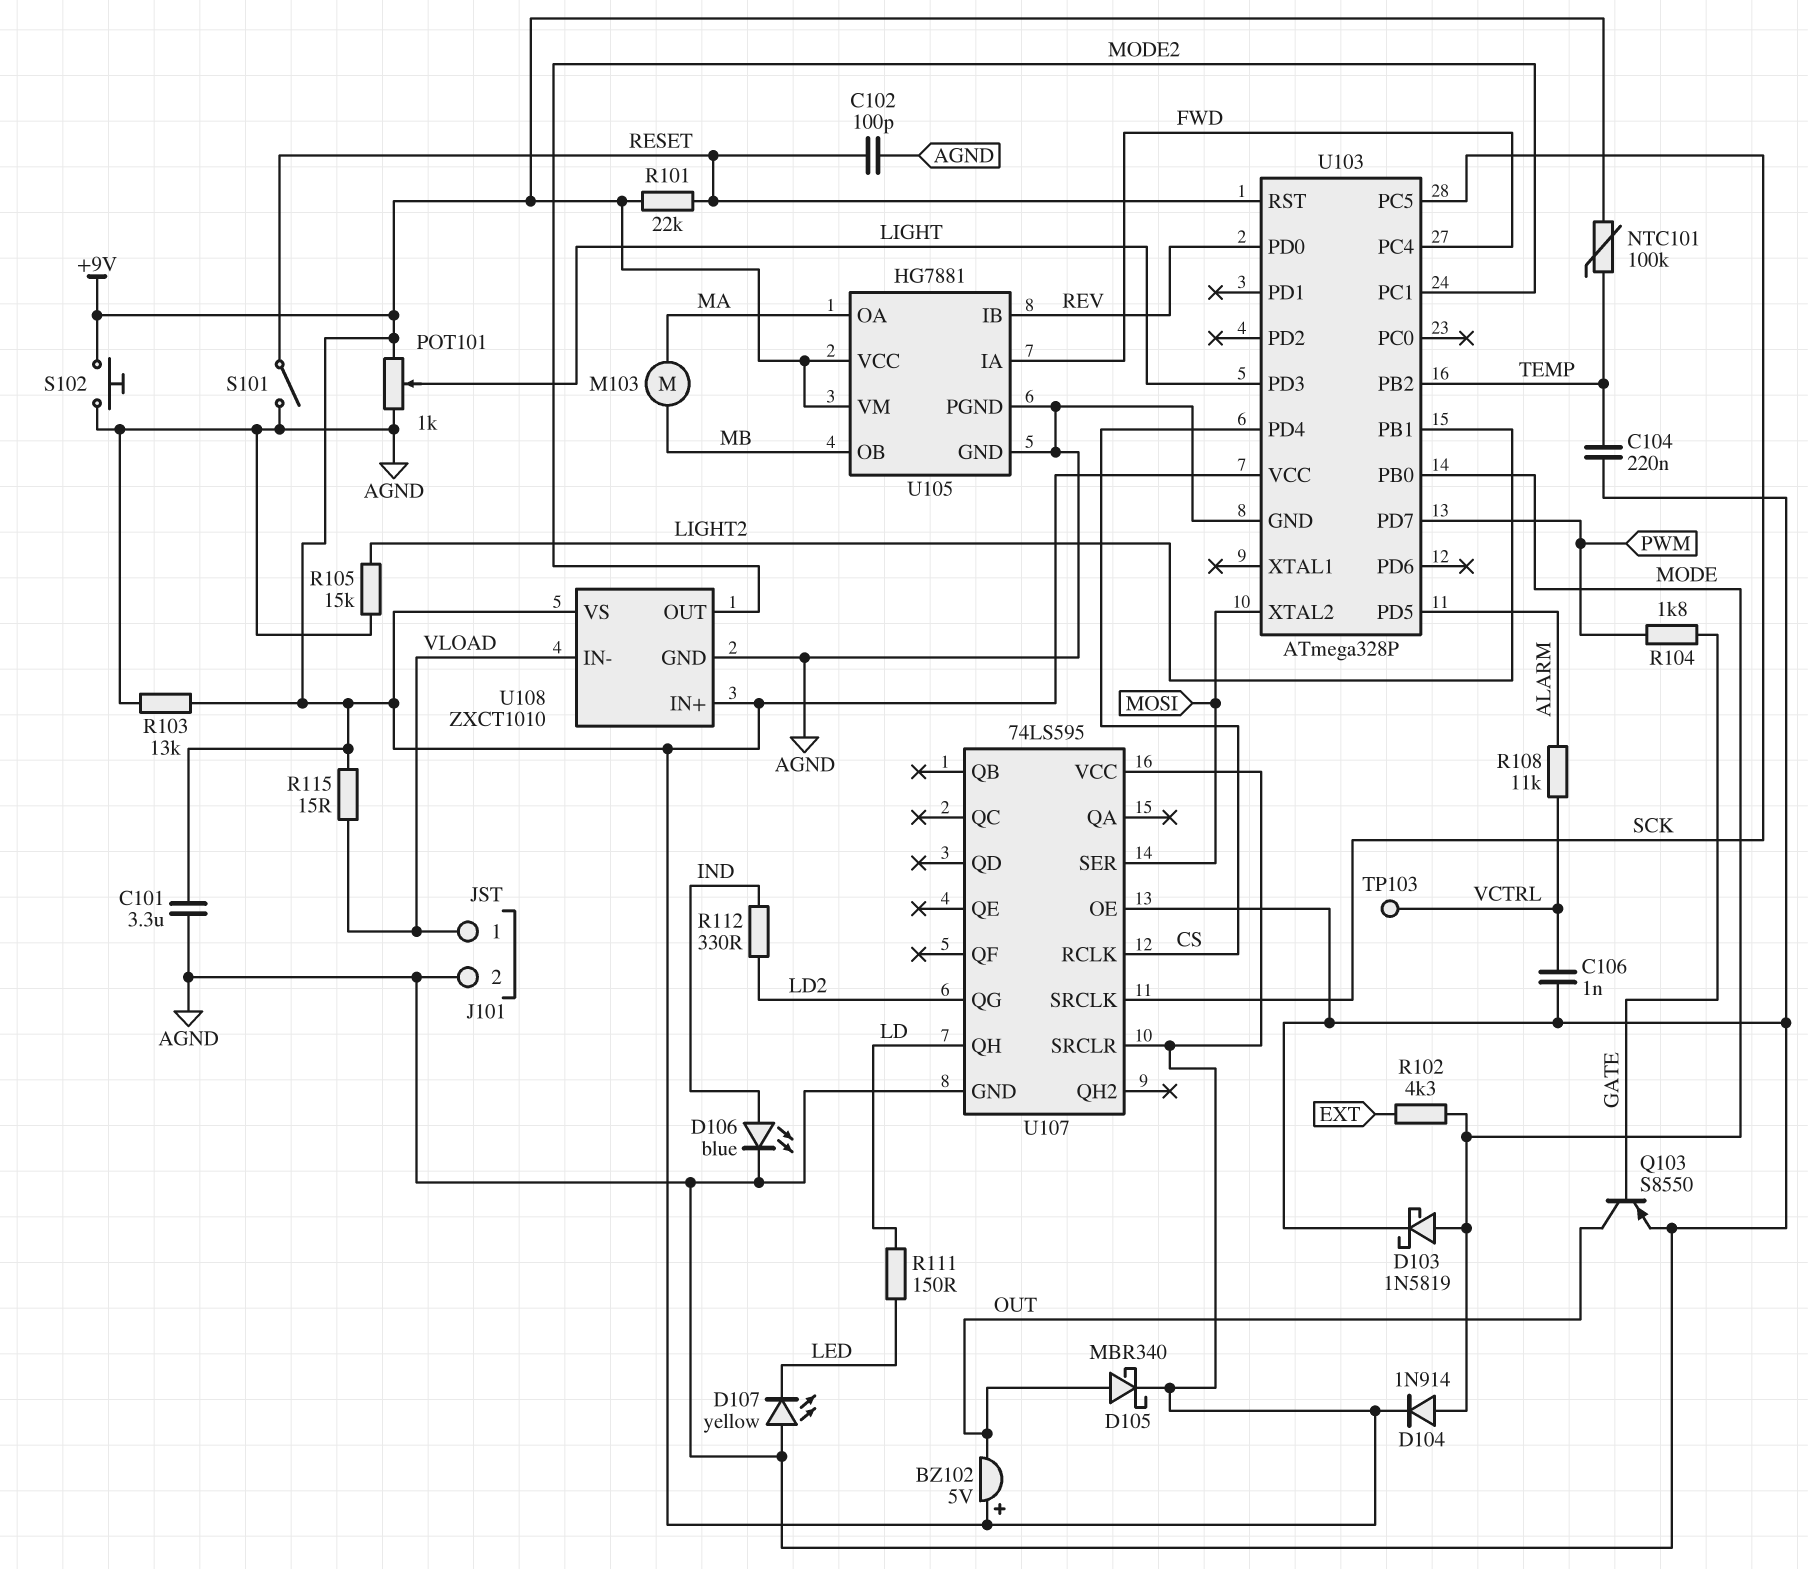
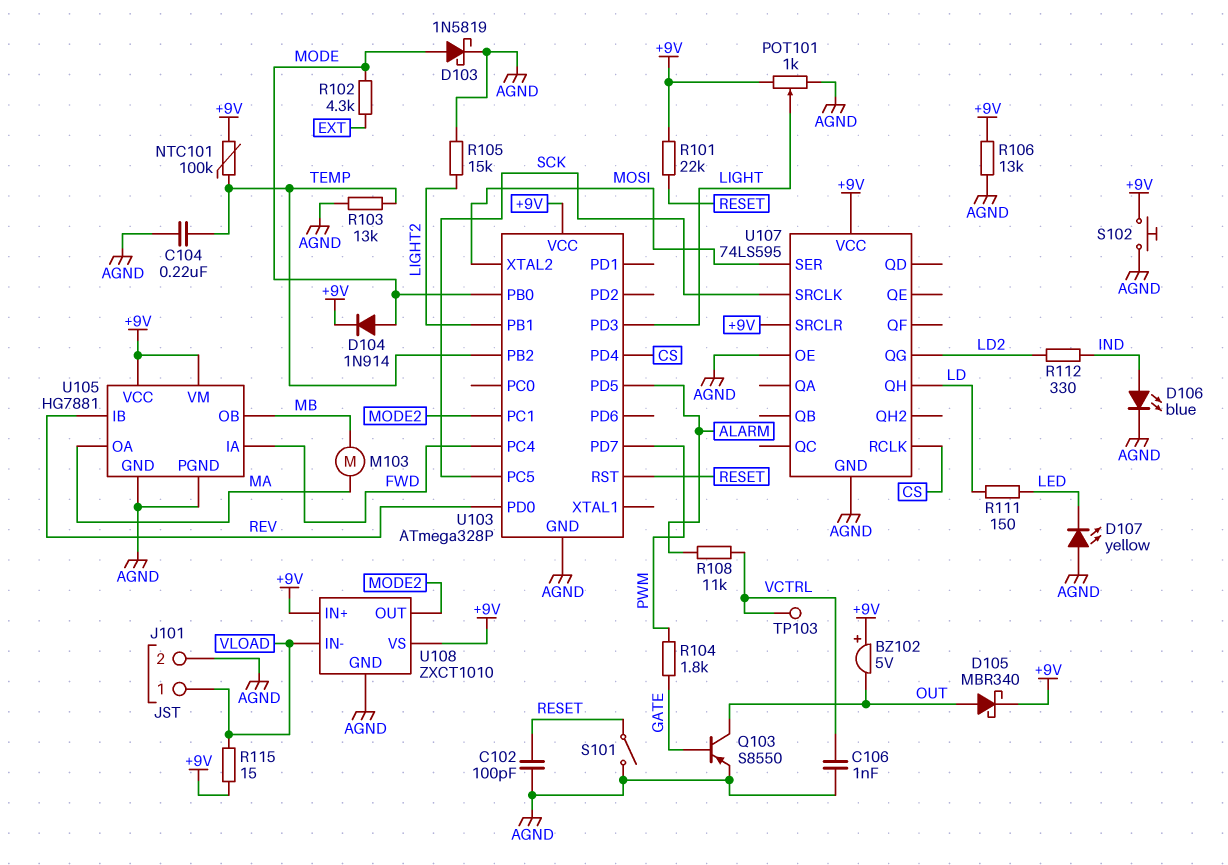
C101: 3.3uF (+9V, AGND) -> none
R103: 13k (+9V, AGND) -> 13k (AGND, TEMP)
R106: none -> 13k (+9V, AGND)

